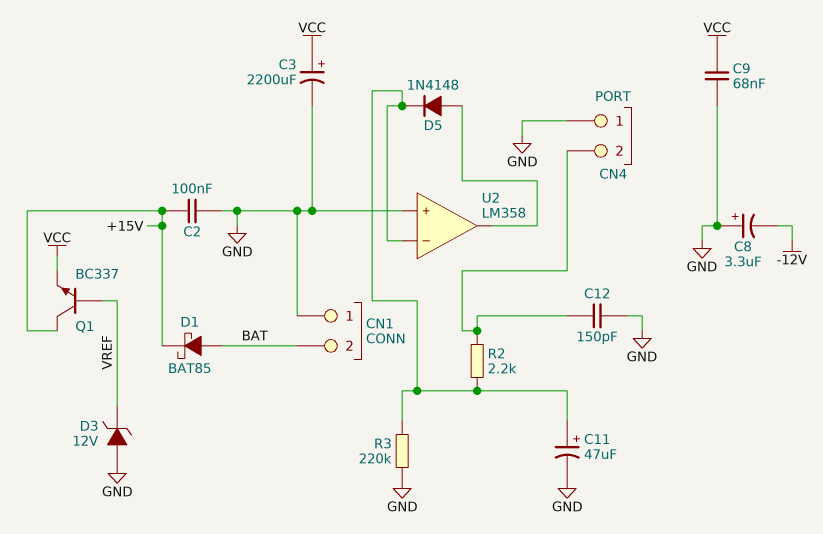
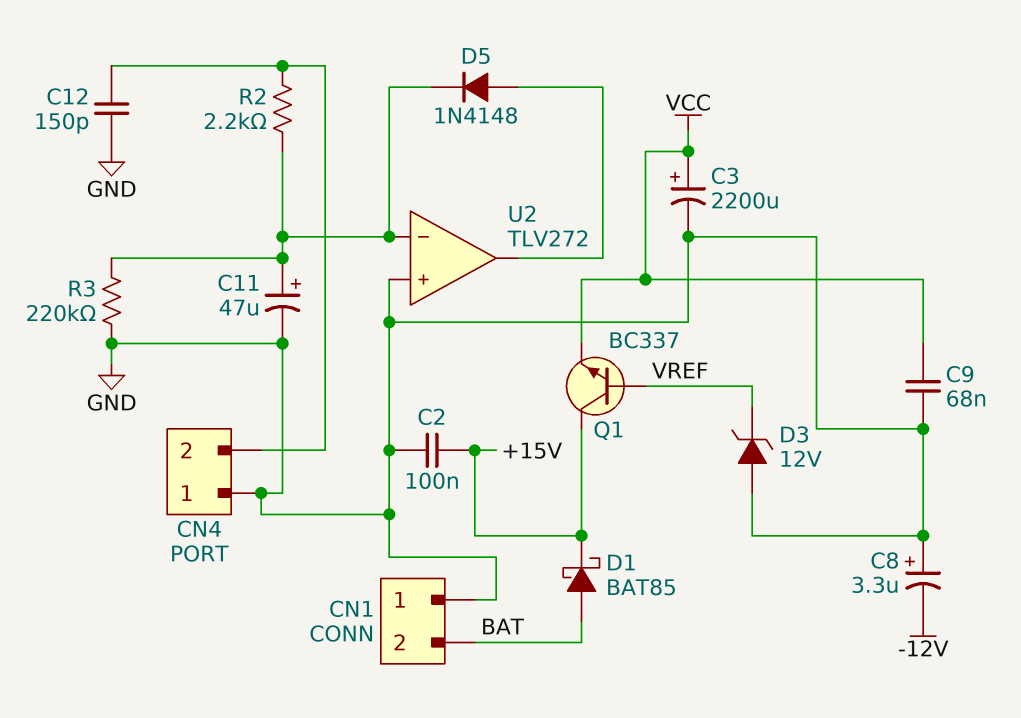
U2: LM358 -> TLV272

